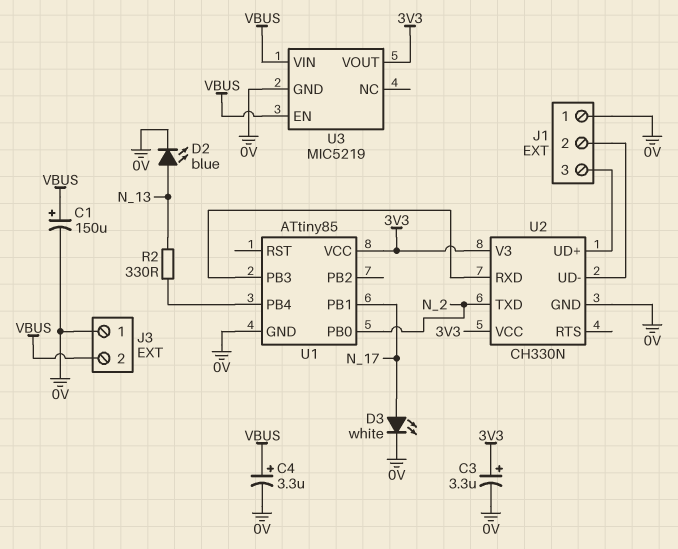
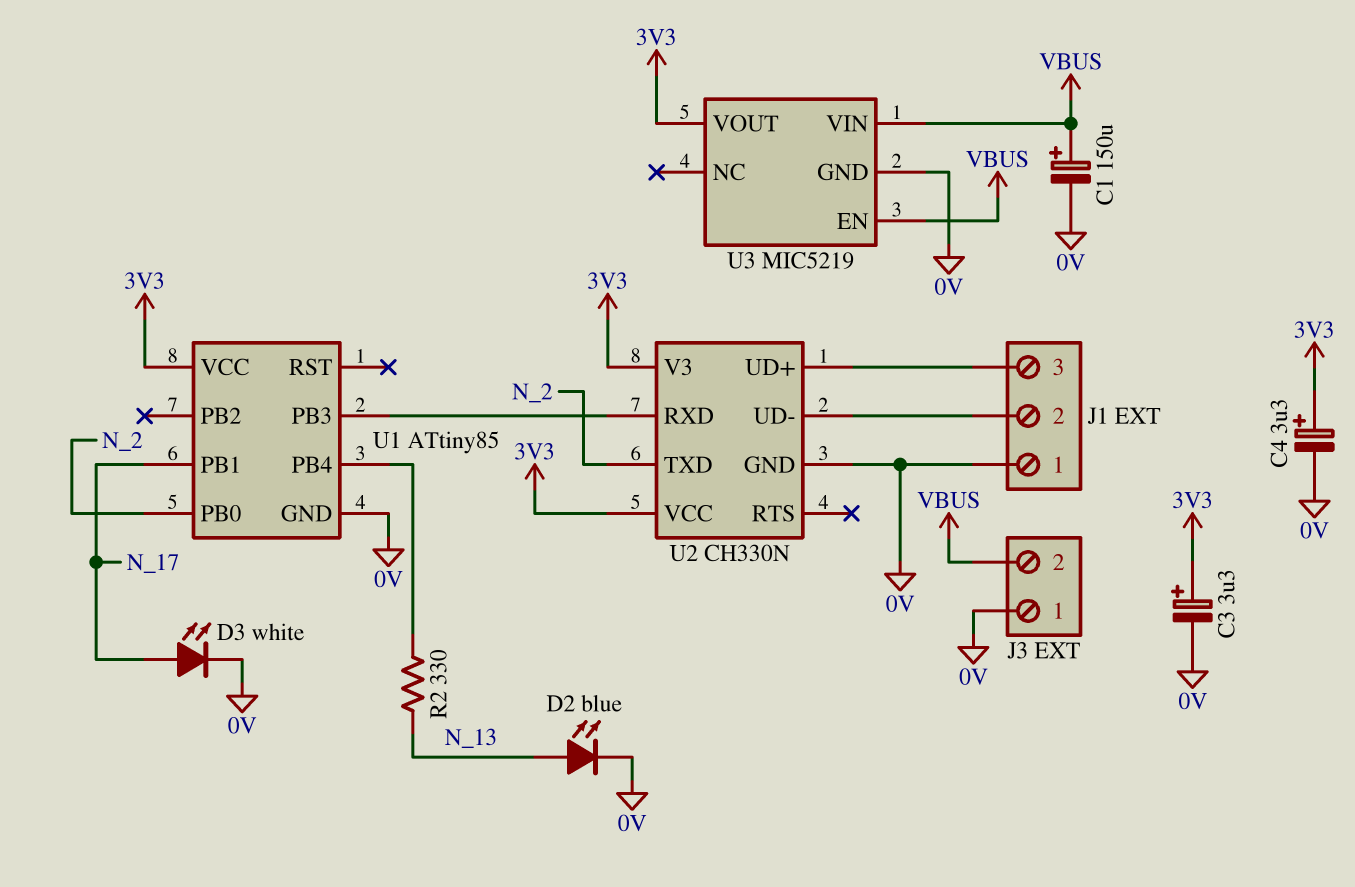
C4: 3.3uF (plus VBUS, minus 0V) -> 3.3uF (plus 3V3, minus 0V)

